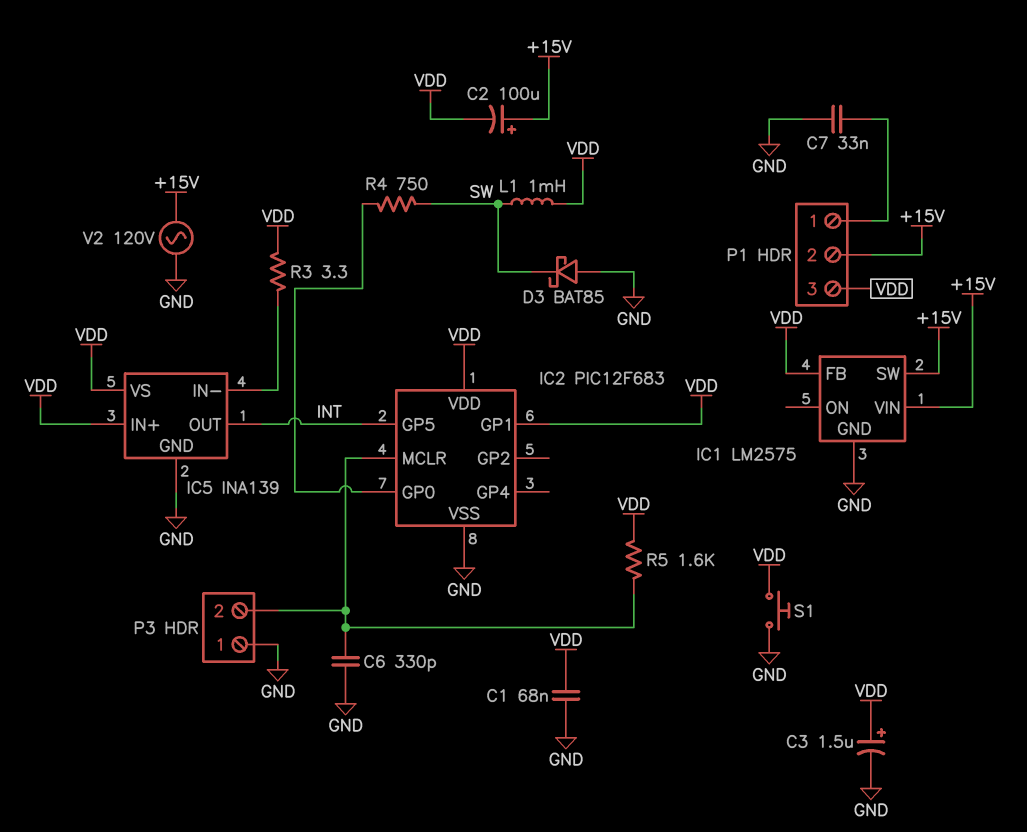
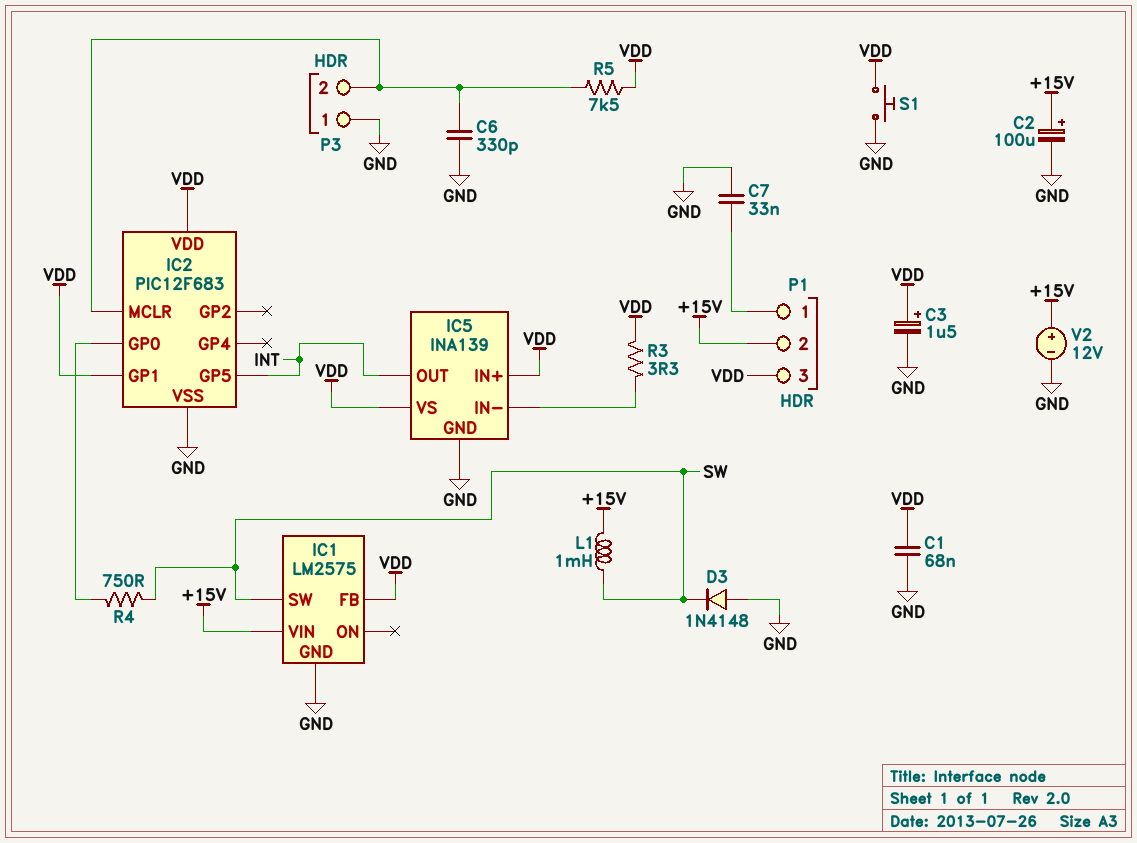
C2: 100uF (plus +15V, minus VDD) -> 100uF (plus +15V, minus GND)
D3: schottky BAT85 (A GND, K SW) -> diode 1N4148 (A GND, K SW)
IC1 pin SW: +15V -> SW
L1: 1mH (SW, VDD) -> 1mH (+15V, SW)
R5: 1.6k (IC2/MCLR, VDD) -> 7.5k (IC2/MCLR, VDD)
V2: AC 120V (+15V, GND) -> 12V (plus +15V, minus GND)

